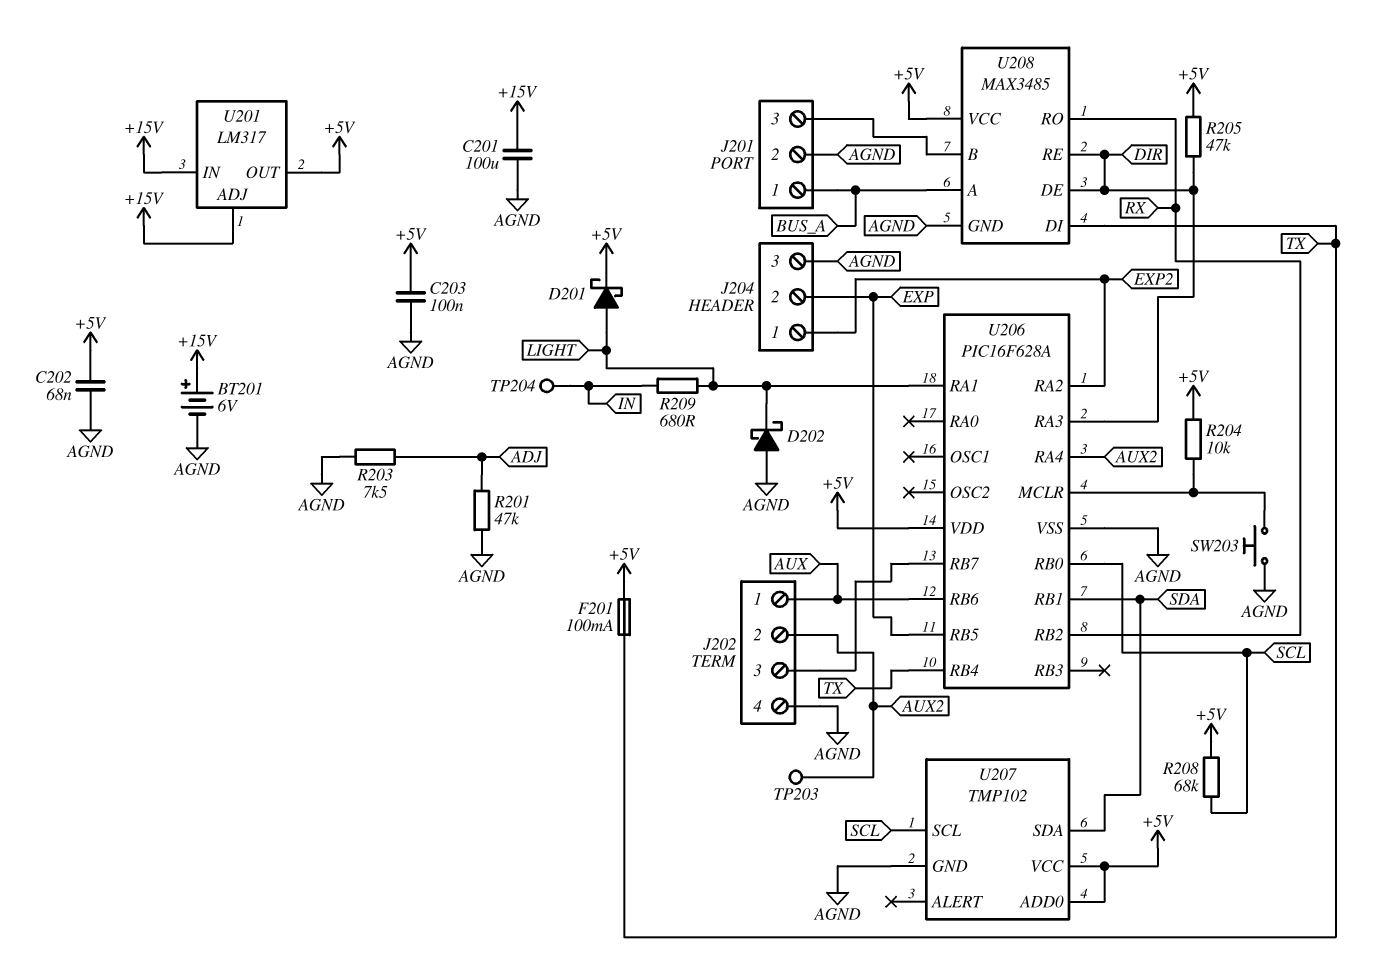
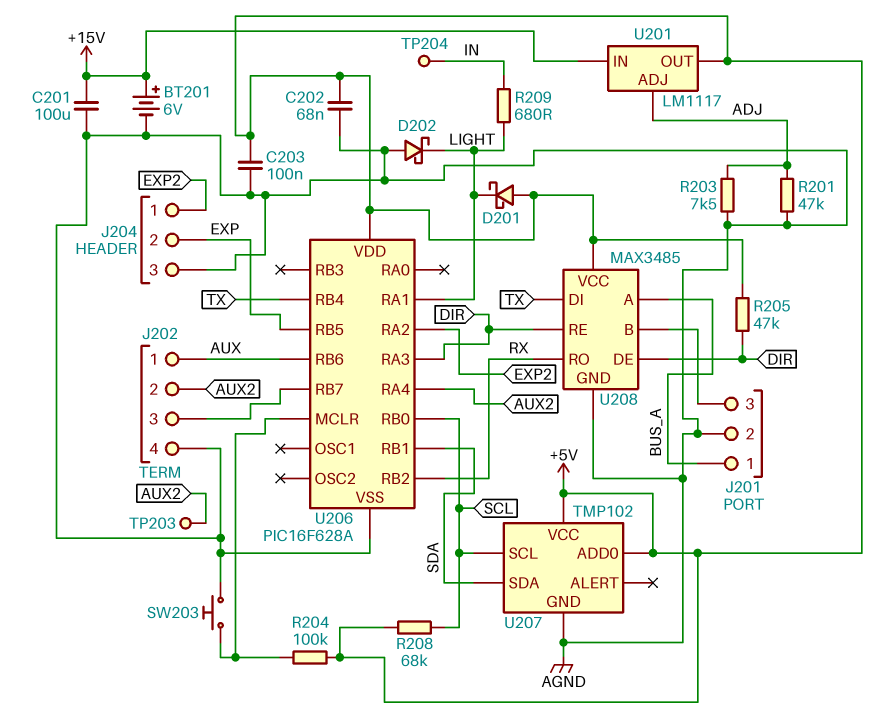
D201: schottky (A LIGHT, K +5V) -> schottky (A +5V, K LIGHT)
F201: 100mA (+5V, TX) -> none
R204: 10k (+5V, U206/MCLR) -> 100k (+5V, U206/MCLR)
U201: LM317 -> LM1117
U201 pin ADJ: +15V -> ADJ

